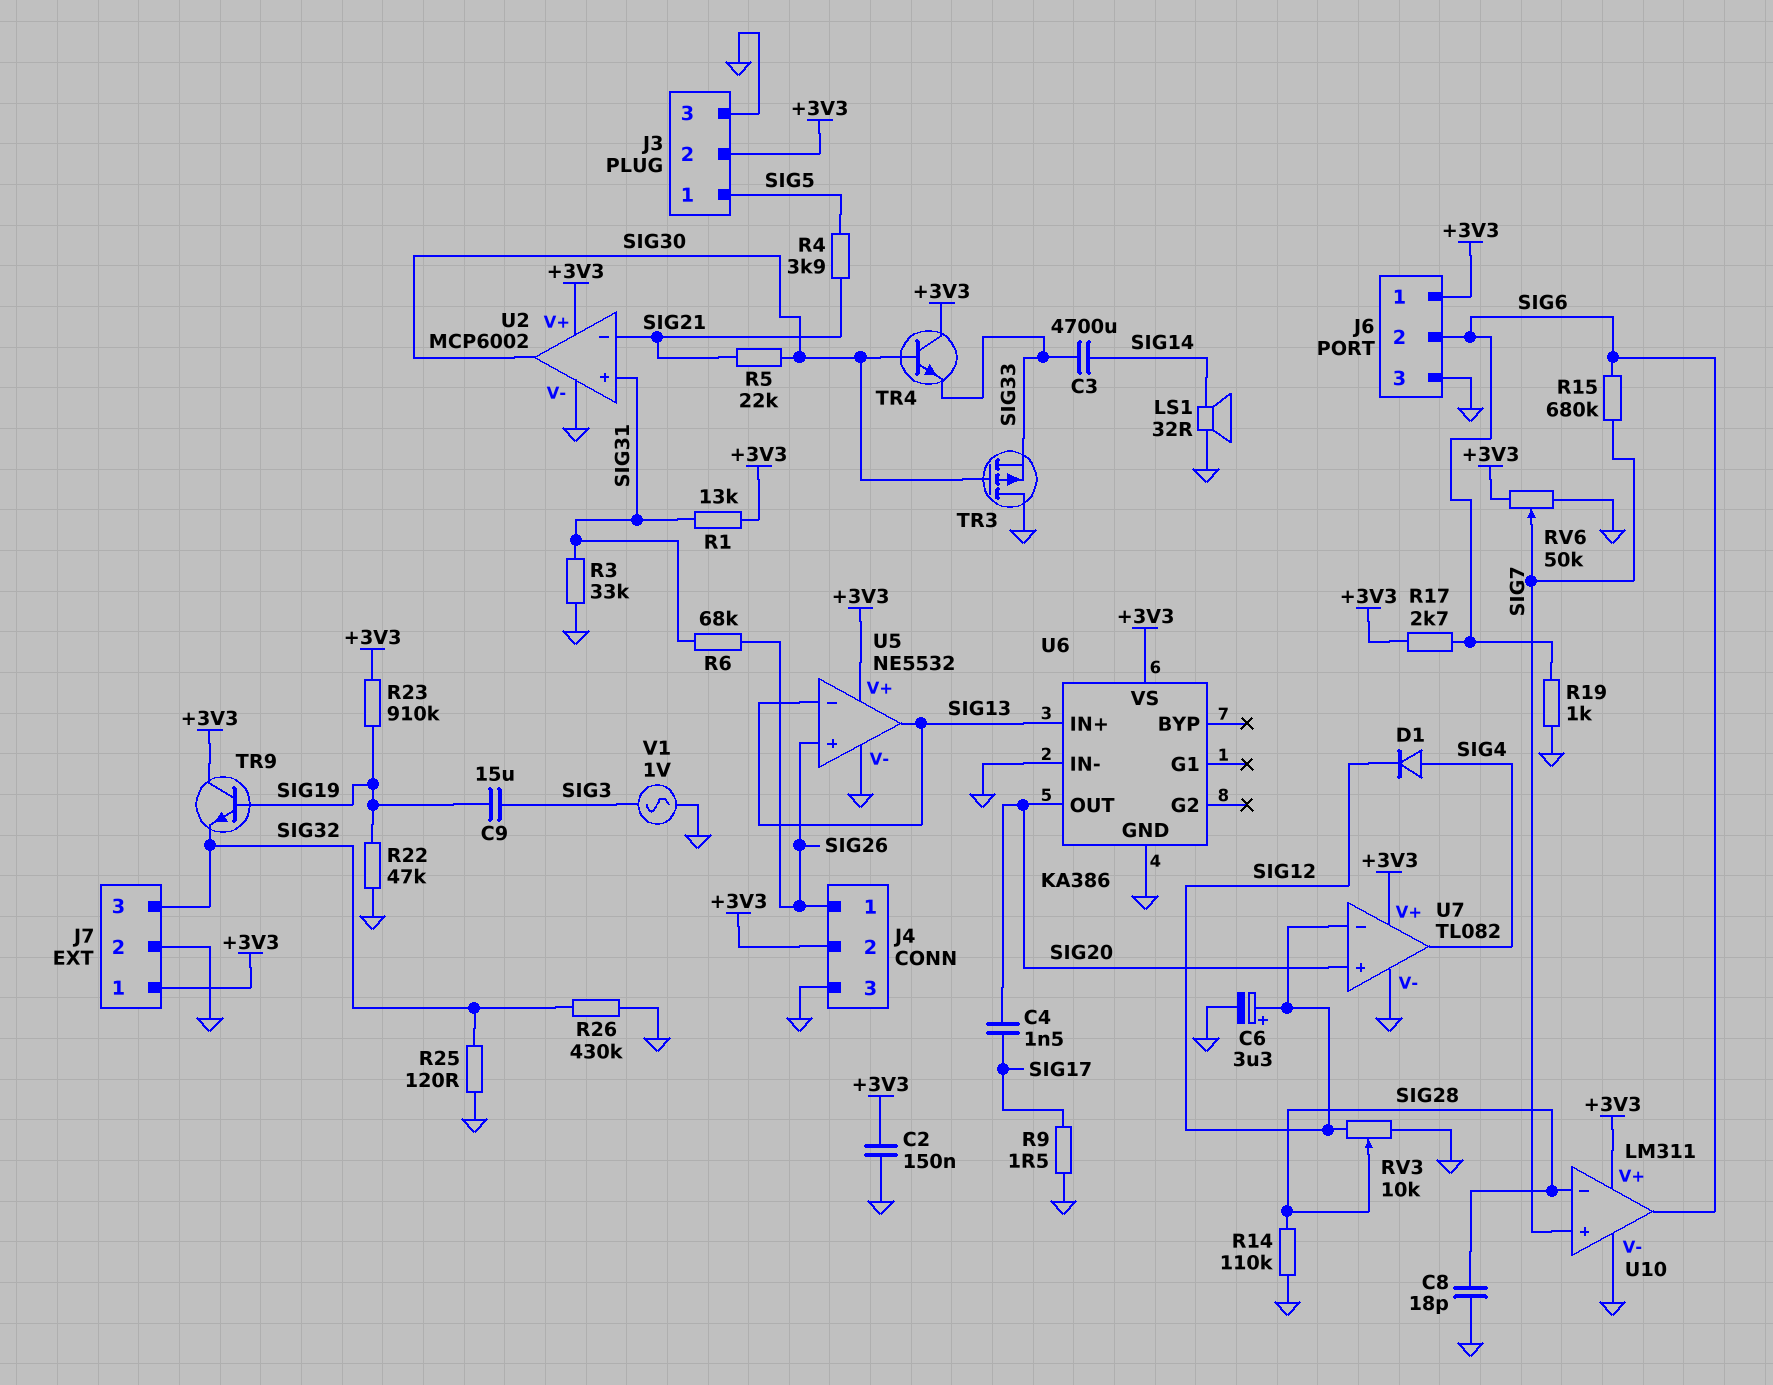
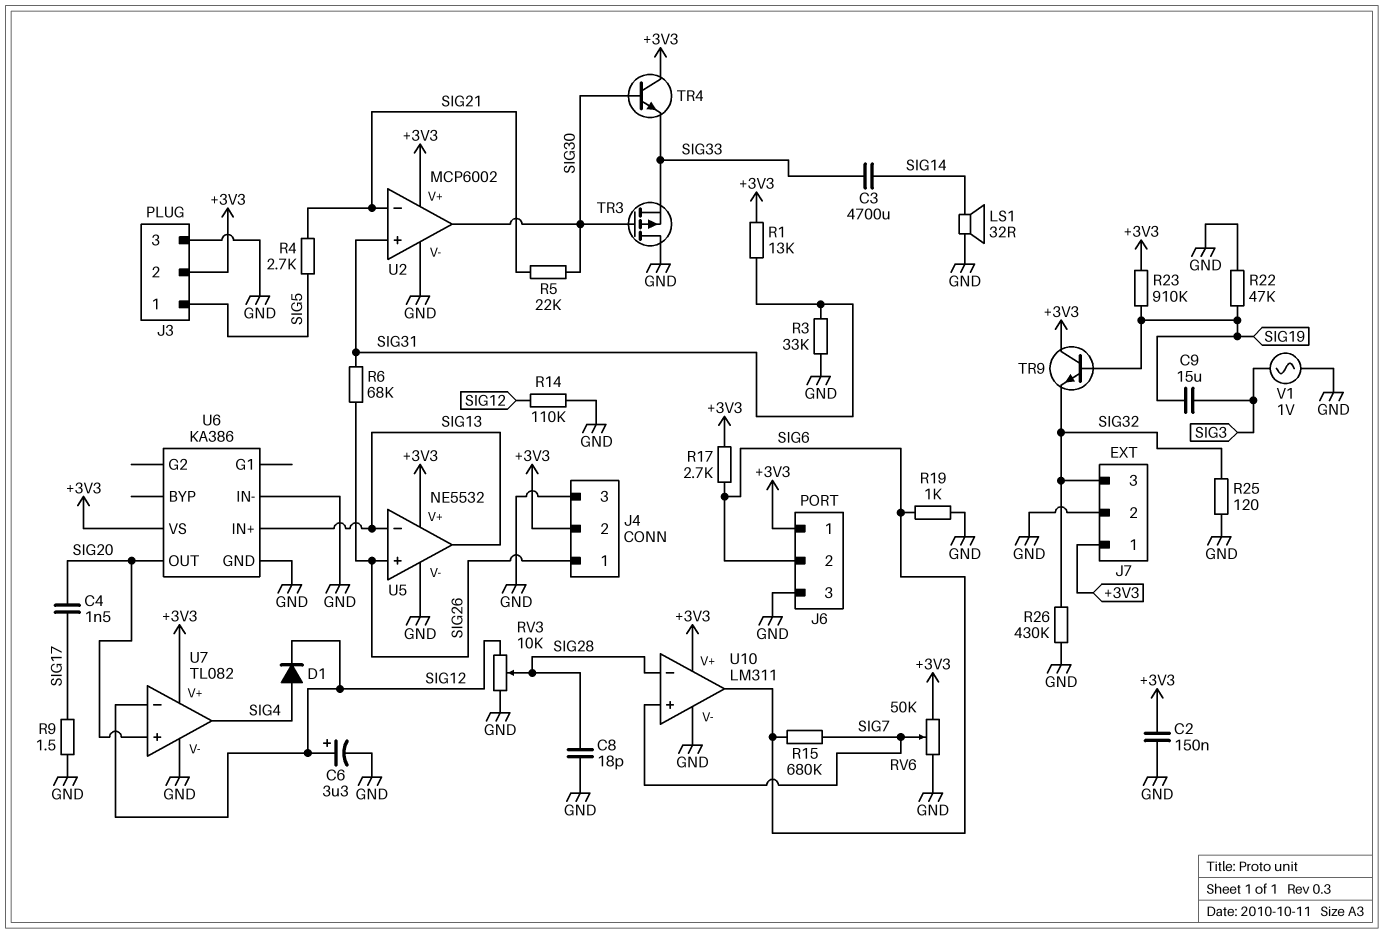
R4: 3.9k (SIG5, SIG21) -> 2.7k (SIG5, SIG21)
R14: 110k (GND, SIG28) -> 110k (GND, SIG12)

